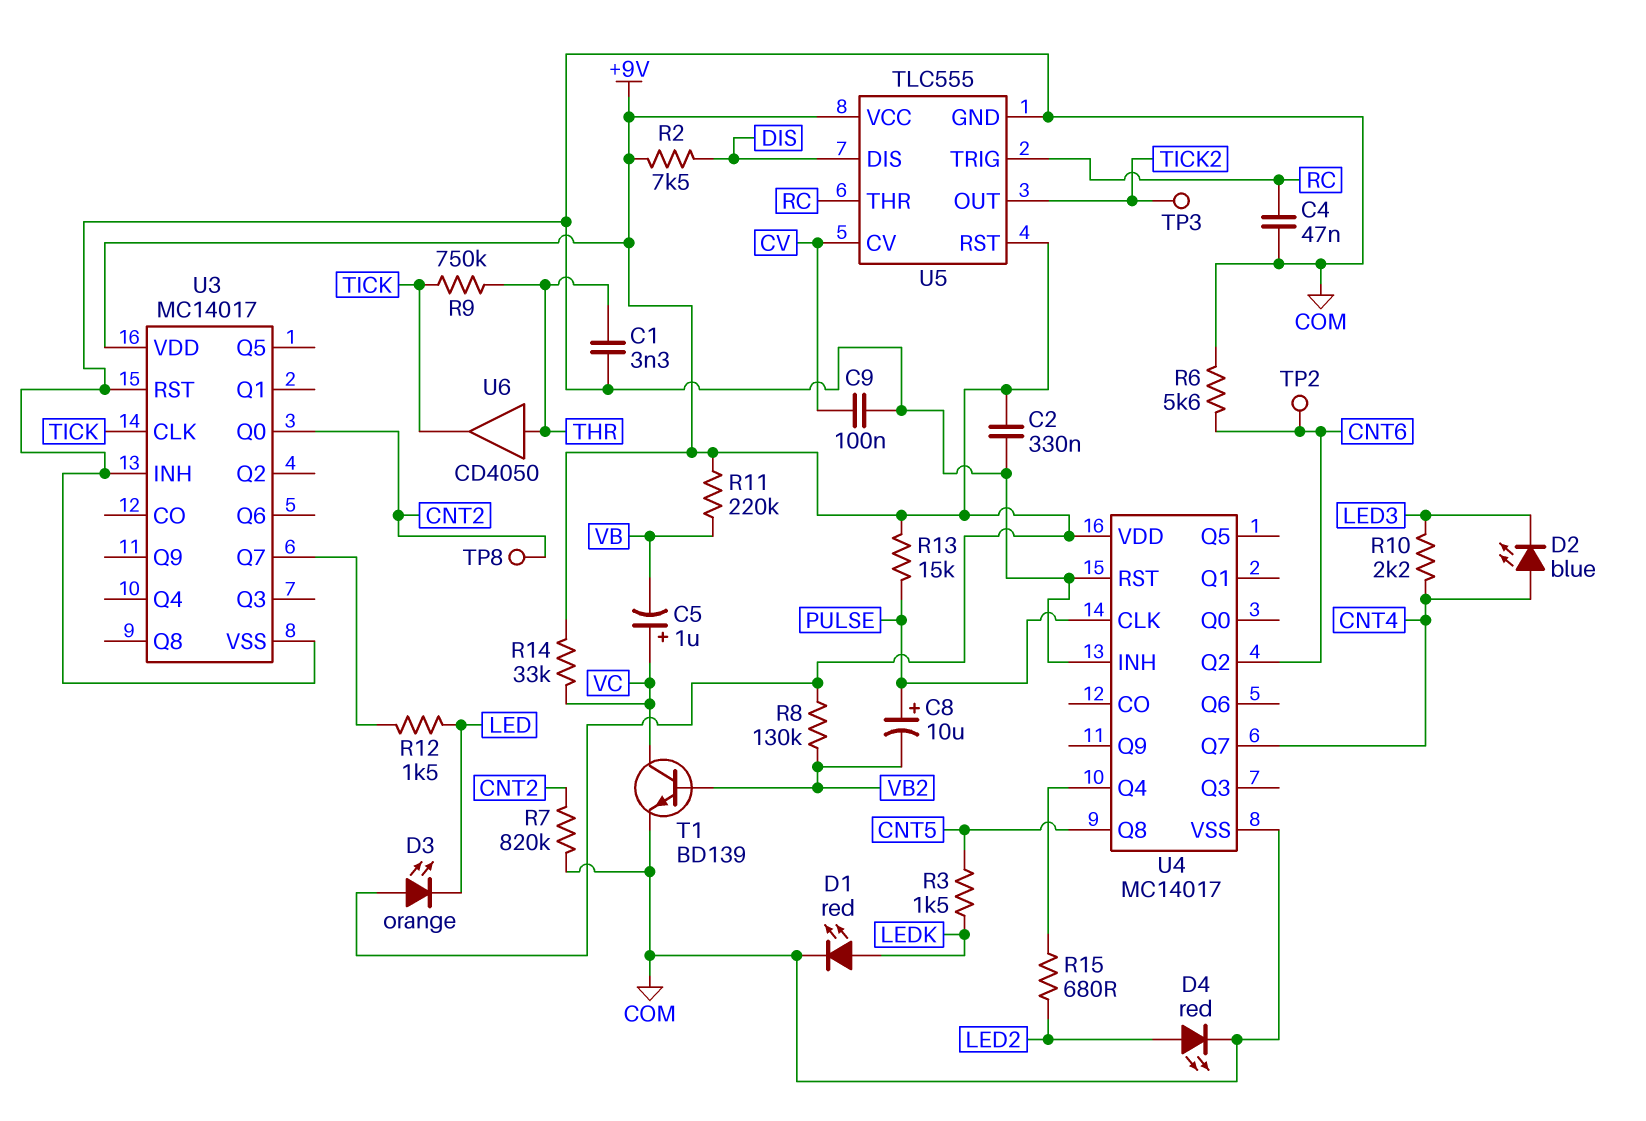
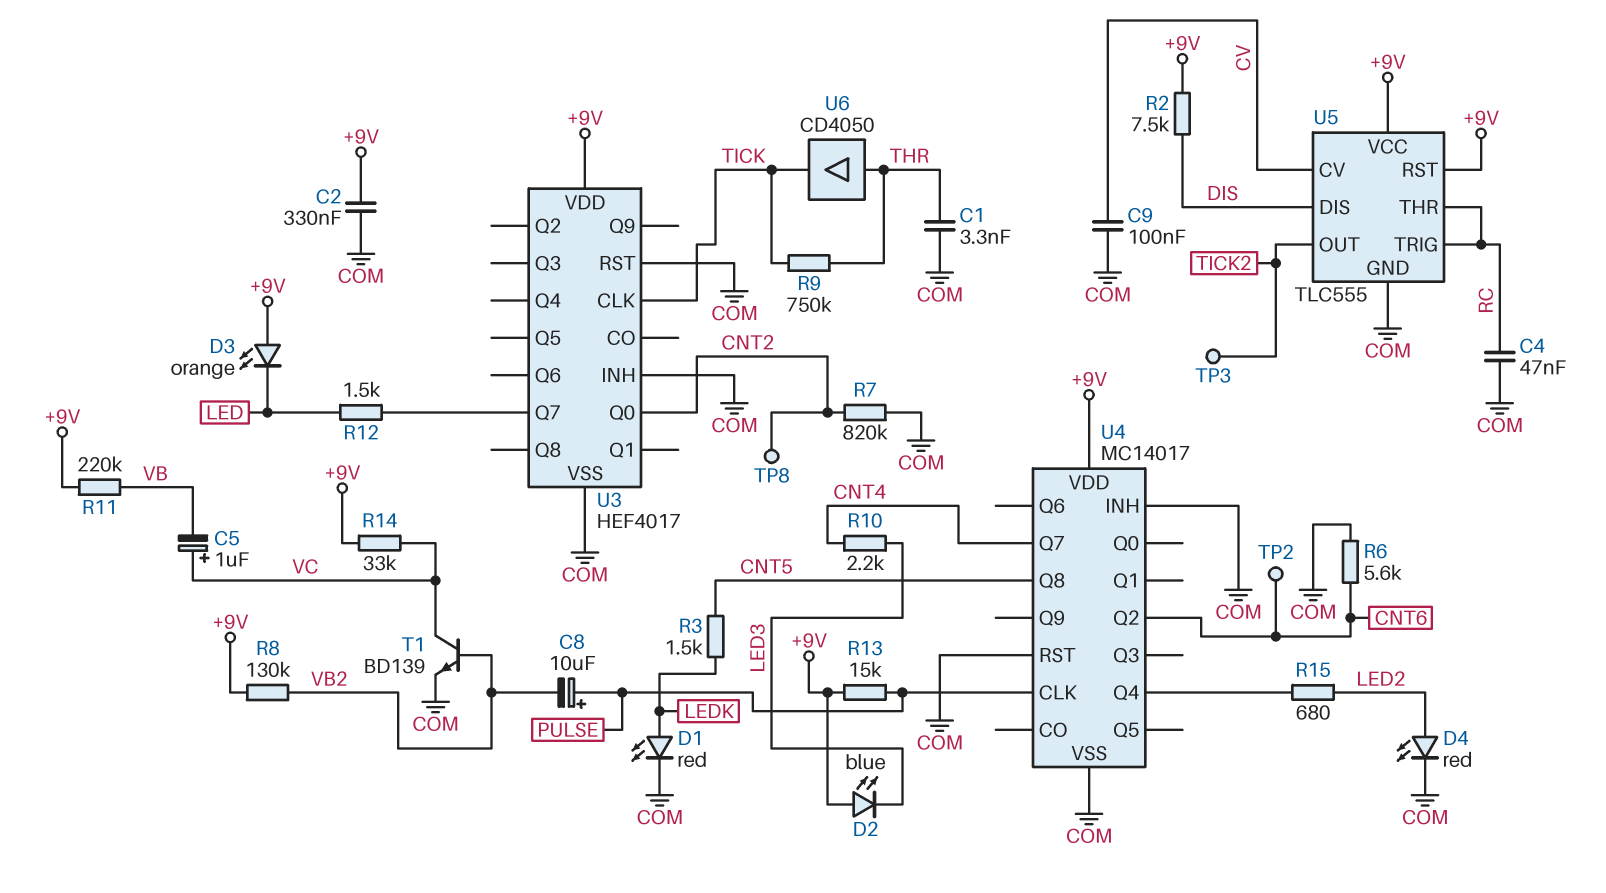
D2: LED blue (A CNT4, K LED3) -> LED blue (A +9V, K LED3)
U3: MC14017 -> HEF4017

